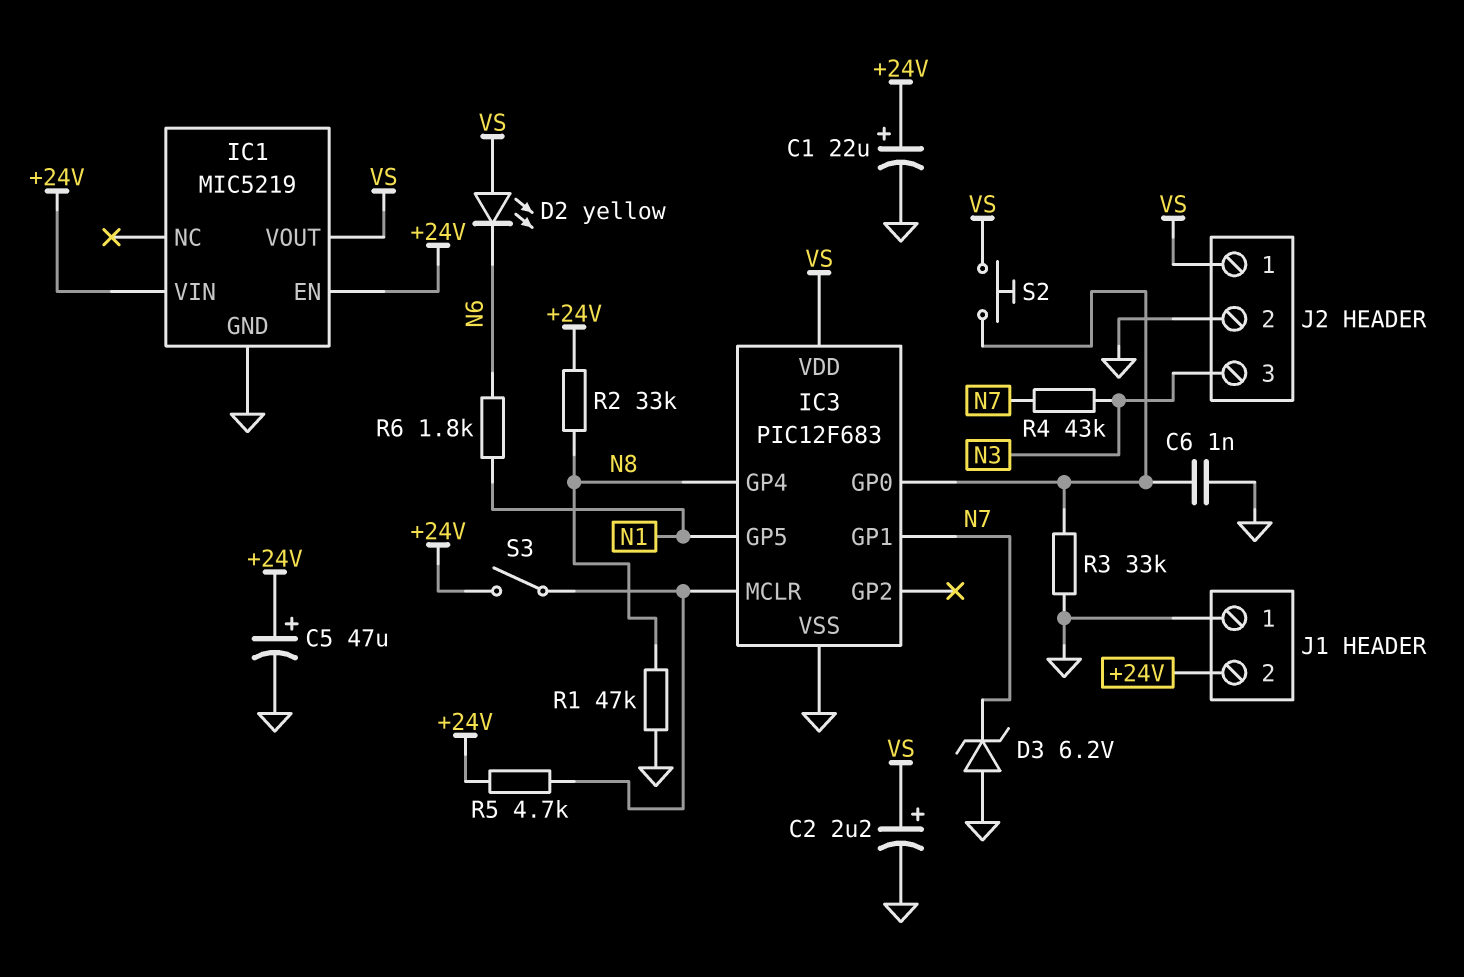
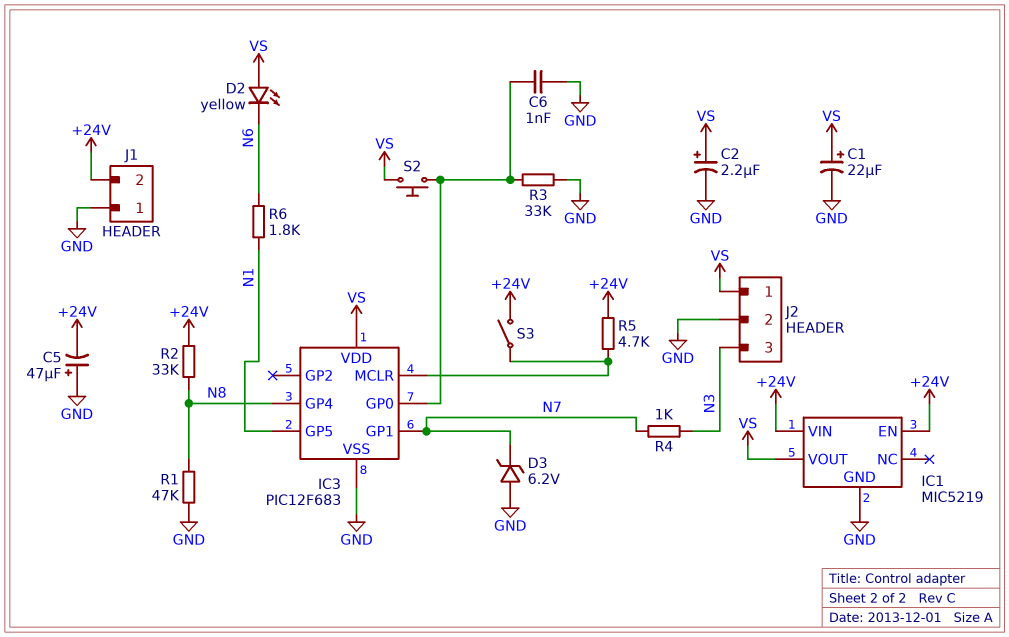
C1: 22uF (plus +24V, minus GND) -> 22uF (plus VS, minus GND)
C5: 47uF (plus +24V, minus GND) -> 47uF (plus GND, minus +24V)
R4: 43k (N3, N7) -> 1k (N3, N7)

